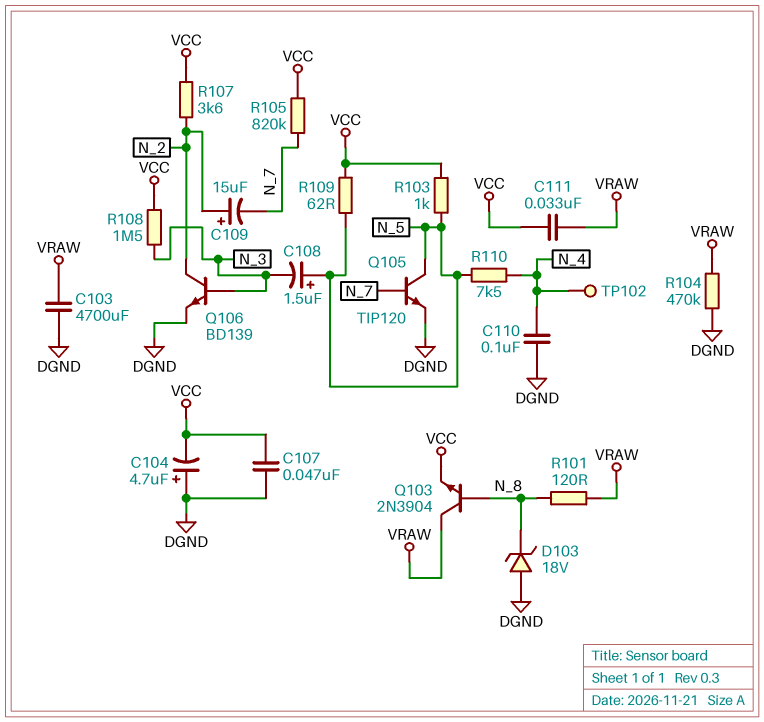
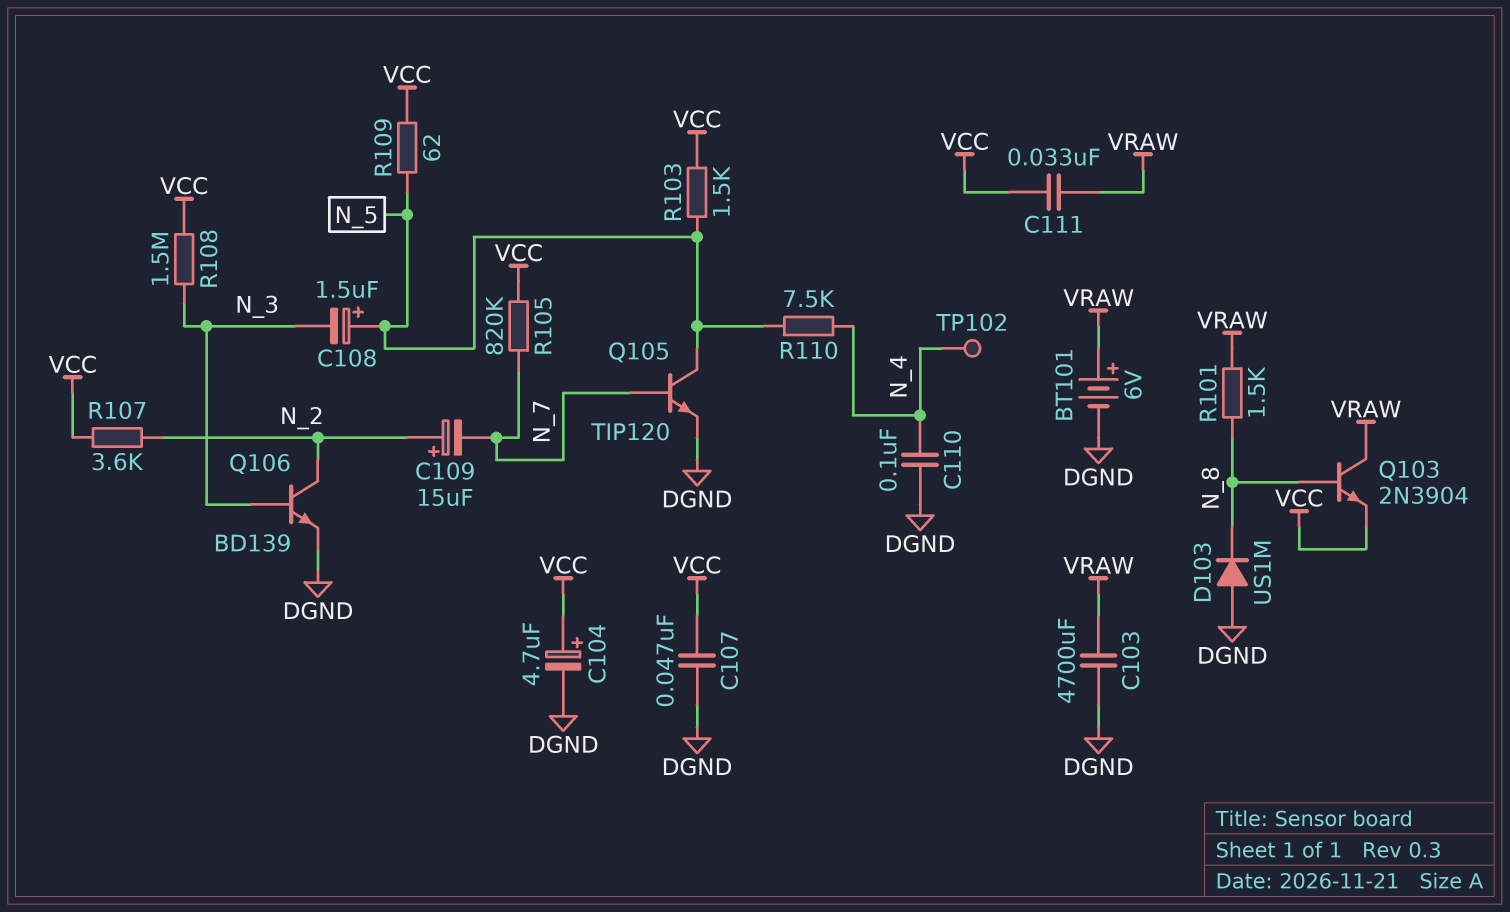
BT101: none -> 6V (plus VRAW, minus DGND)
C104: 4.7uF (plus DGND, minus VCC) -> 4.7uF (plus VCC, minus DGND)
D103: zener 18V (A DGND, K N_8) -> diode US1M (A DGND, K N_8)
R101: 120 (N_8, VRAW) -> 1.5k (N_8, VRAW)
R103: 1k (N_5, VCC) -> 1.5k (N_5, VCC)
R104: 470k (DGND, VRAW) -> none

